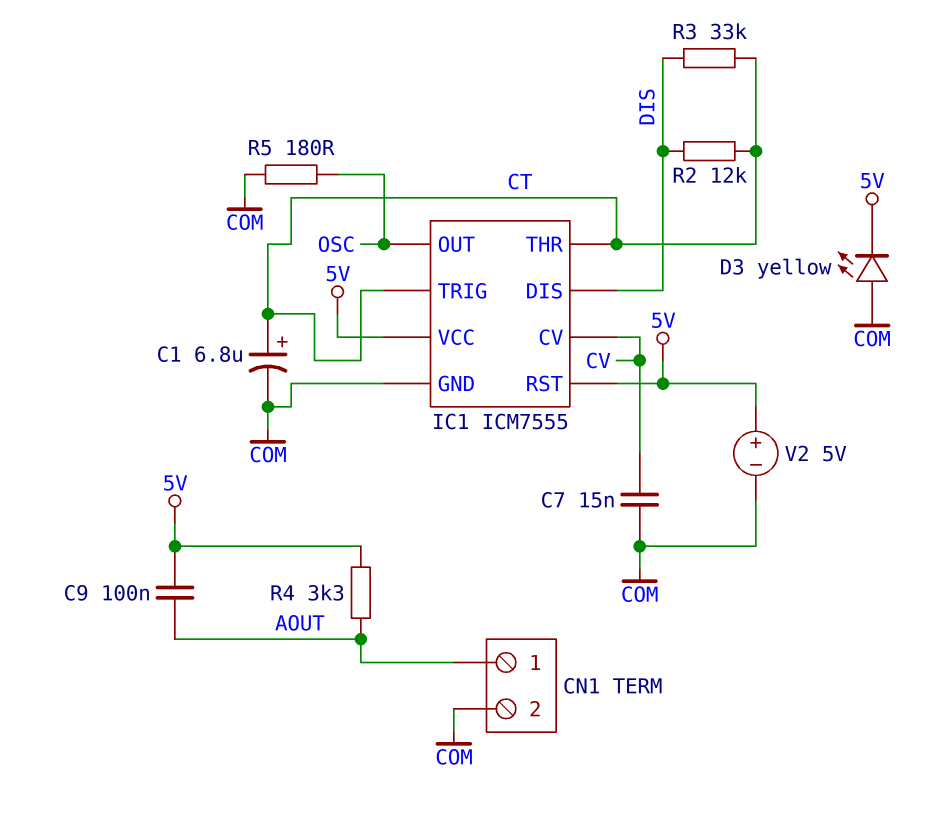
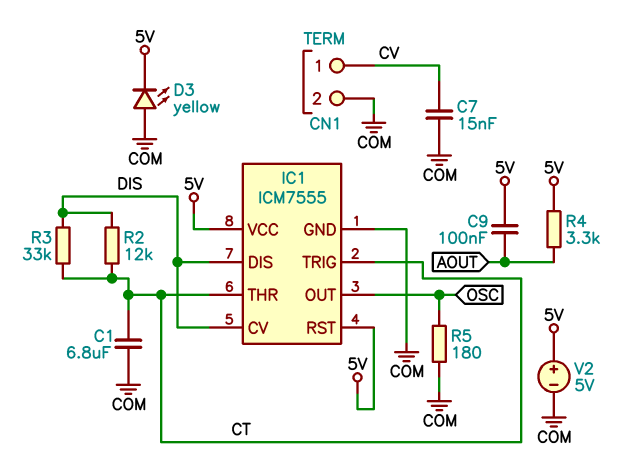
C1: 6.8uF (plus CT, minus COM) -> 6.8uF (COM, CT)
CN1 pin 1: AOUT -> CV
IC1 pin CV: CV -> DIS

